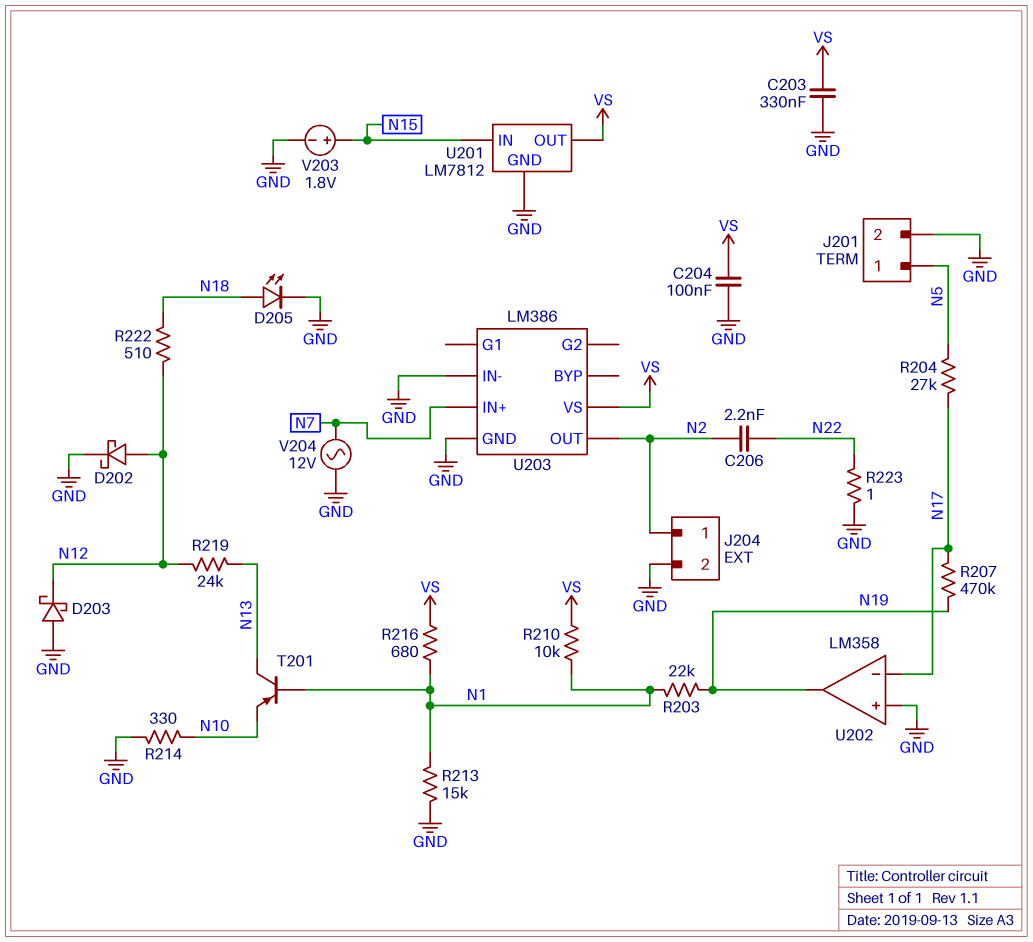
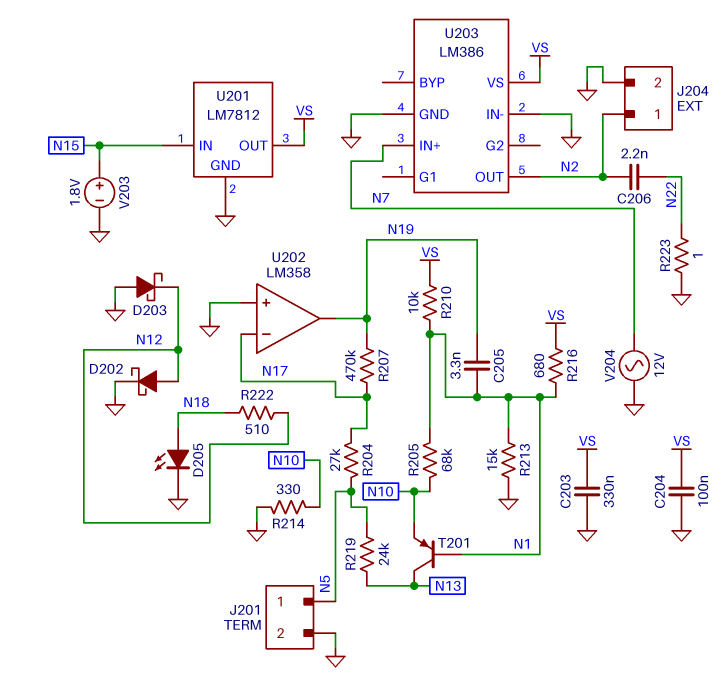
C205: none -> 3.3nF (N1, N19)
R203: 22k (N1, N19) -> none
R205: none -> 68k (N1, N10)
R219: 24k (N12, N13) -> 24k (N5, N13)

